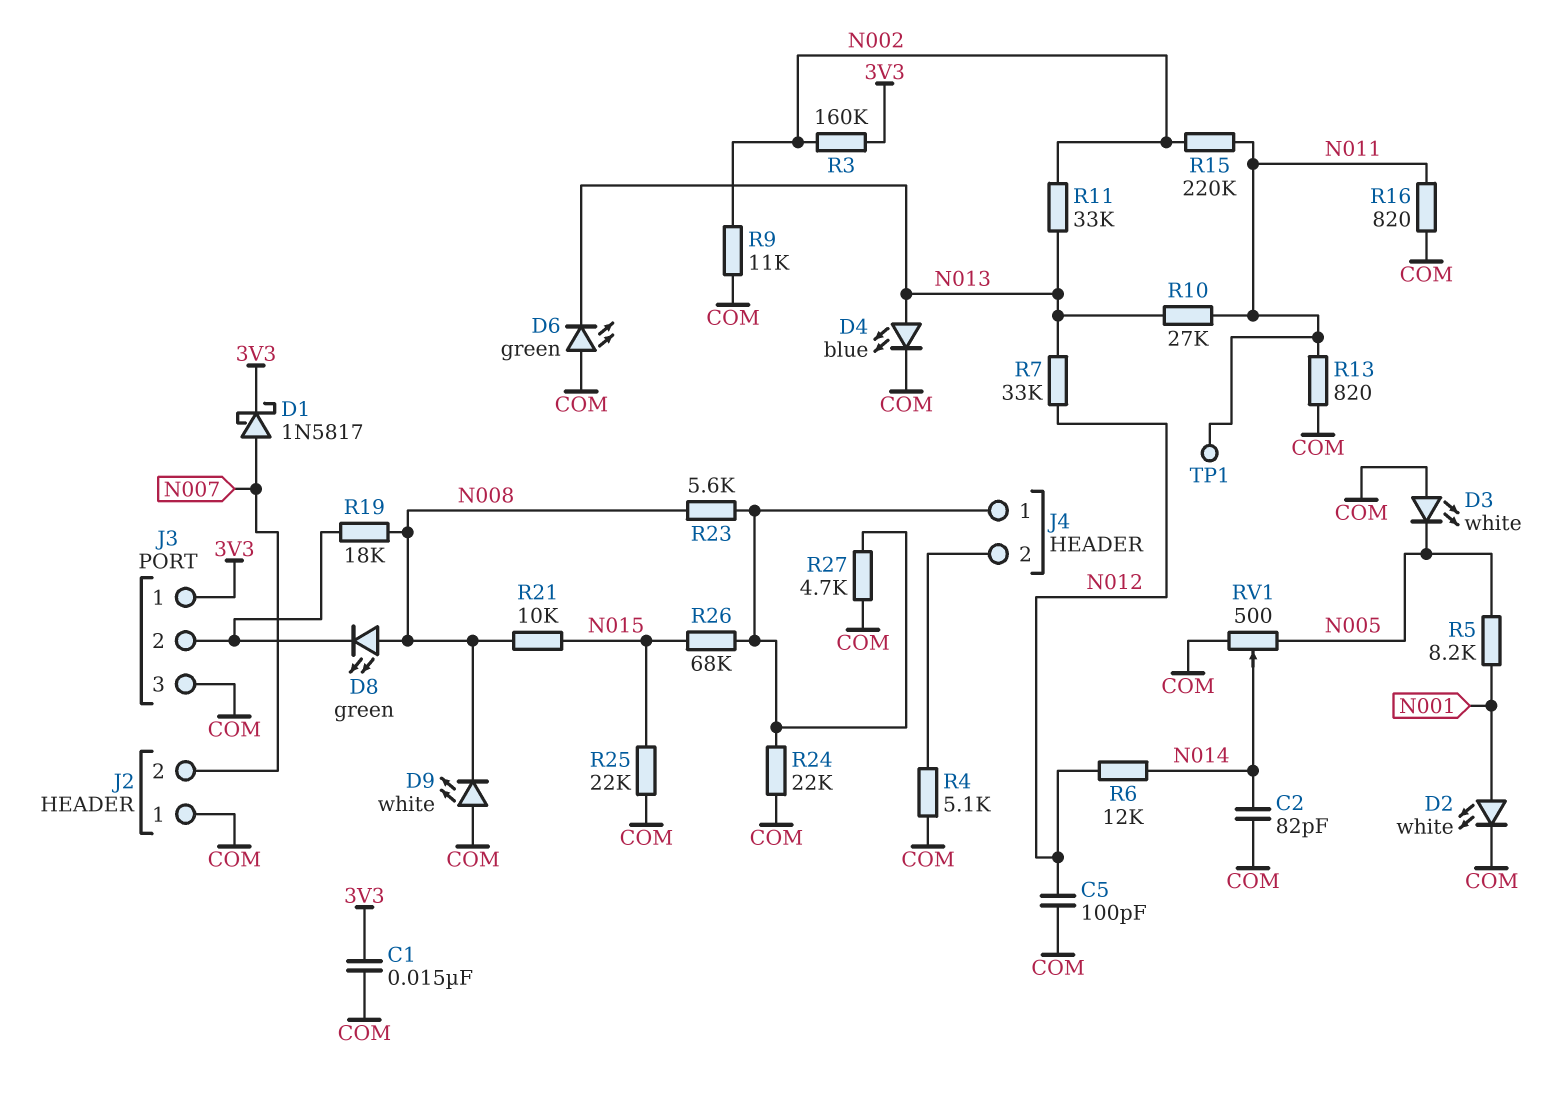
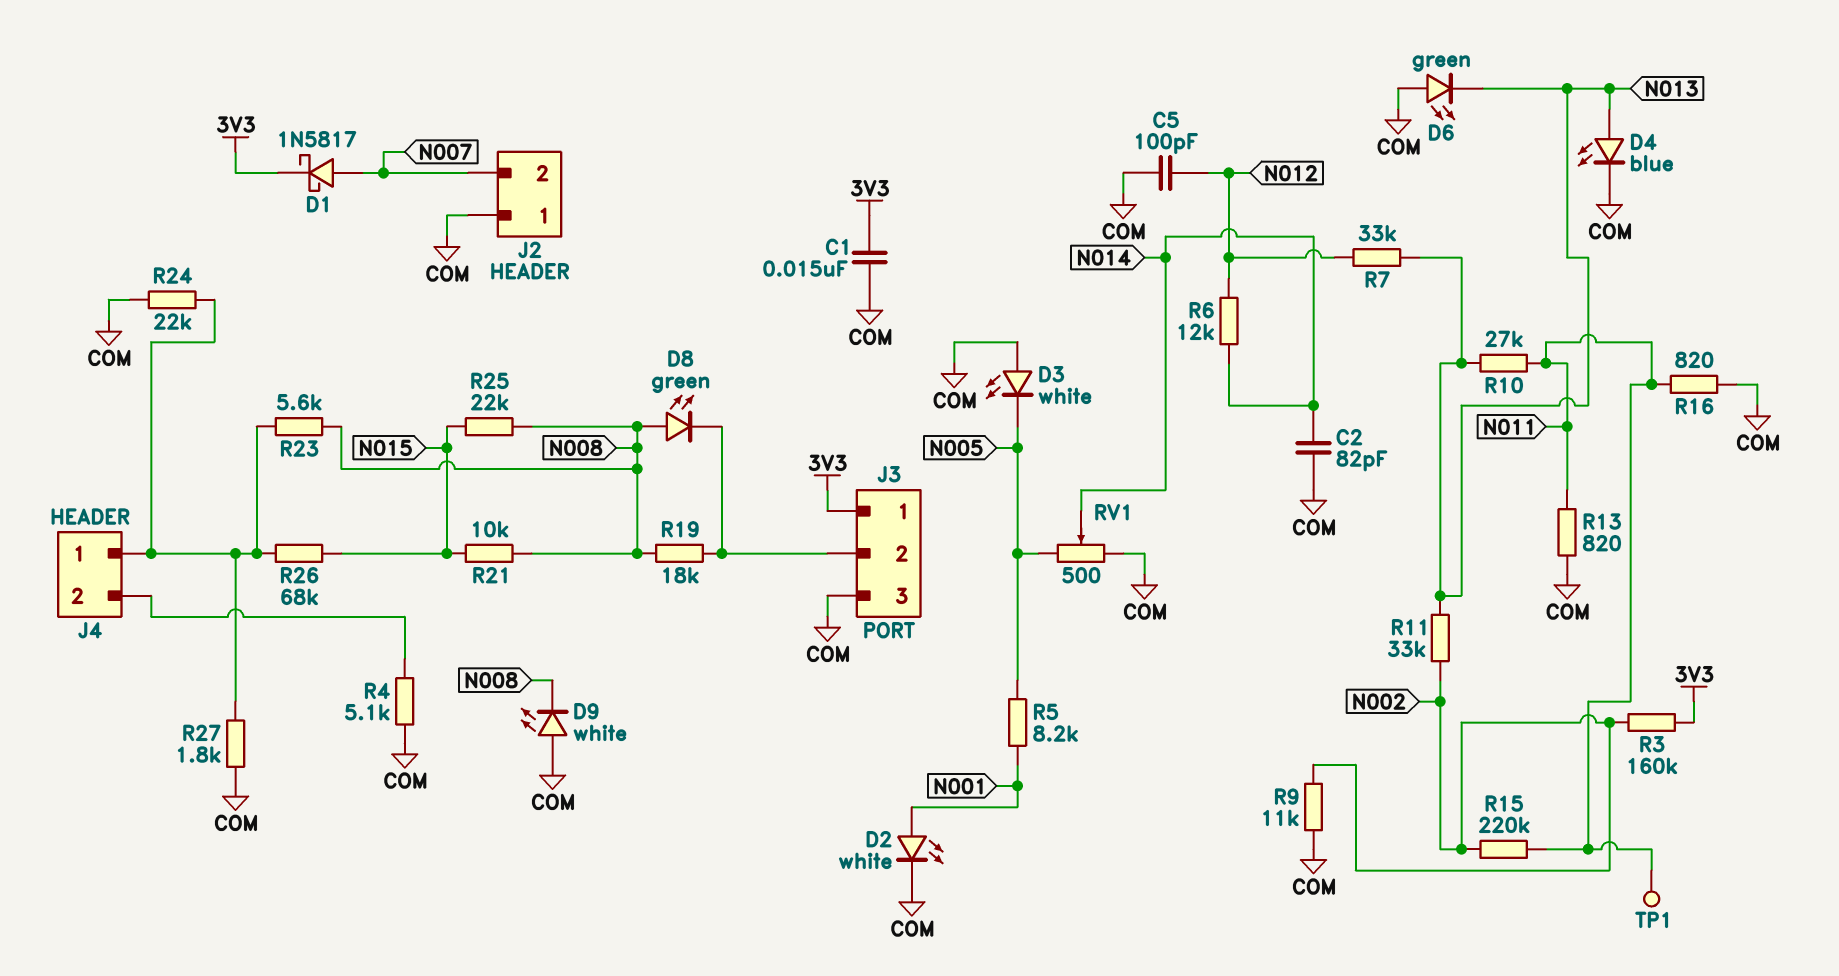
R25: 22k (COM, N015) -> 22k (N008, N015)
R27: 4.7k (COM, J4/1) -> 1.8k (COM, J4/1)

